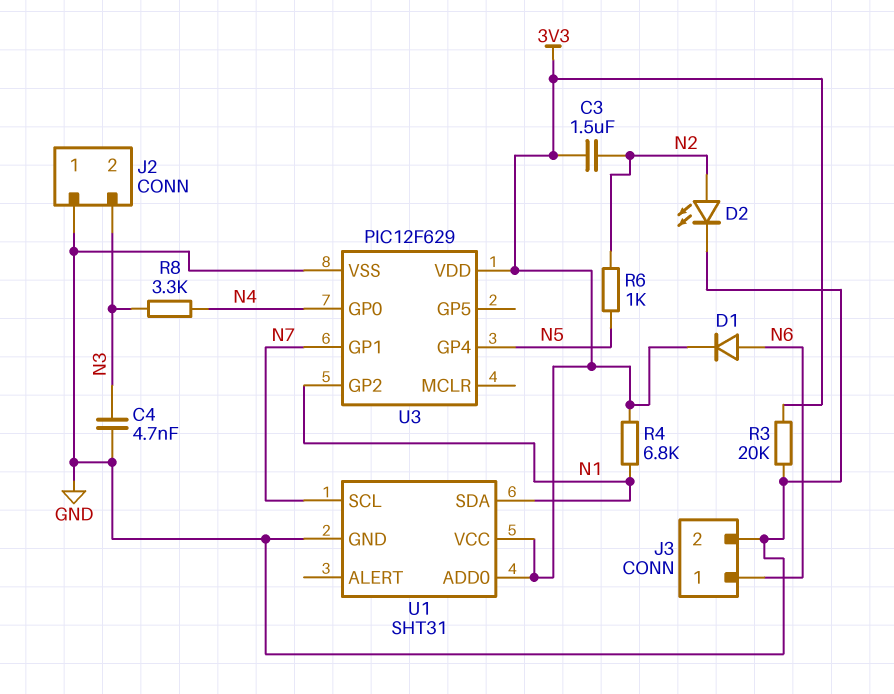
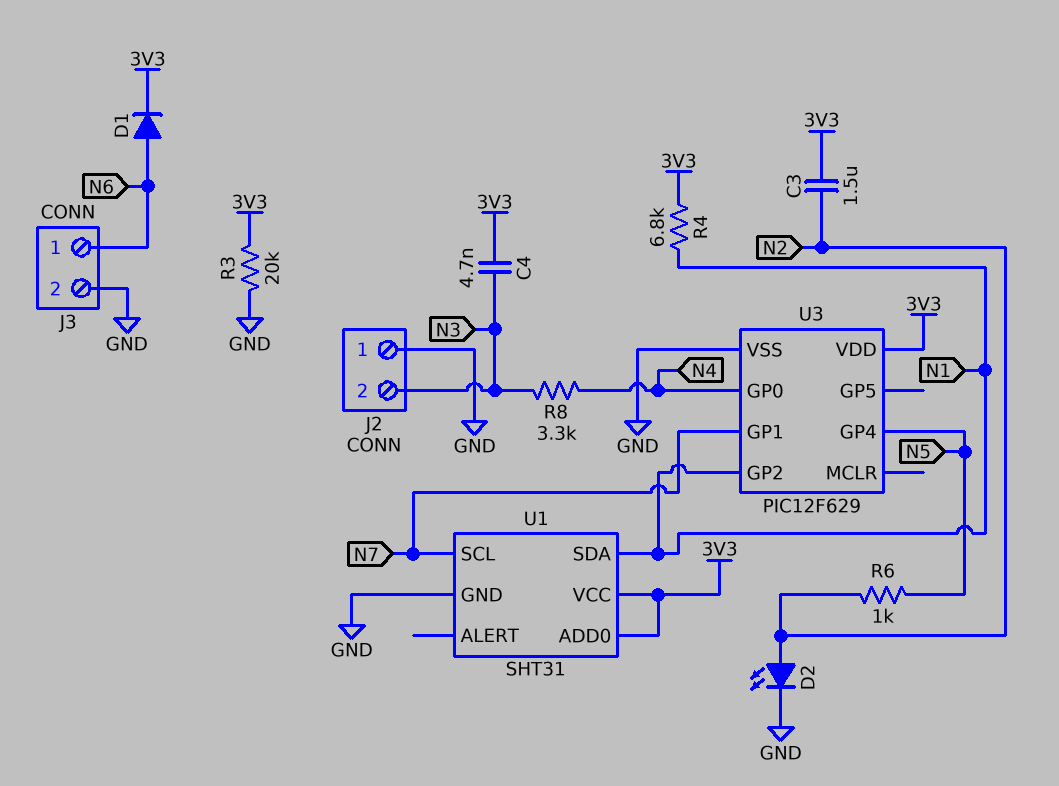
C4: 4.7nF (GND, N3) -> 4.7nF (3V3, N3)

